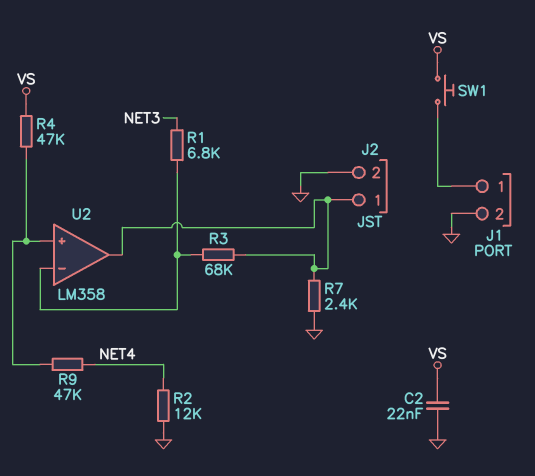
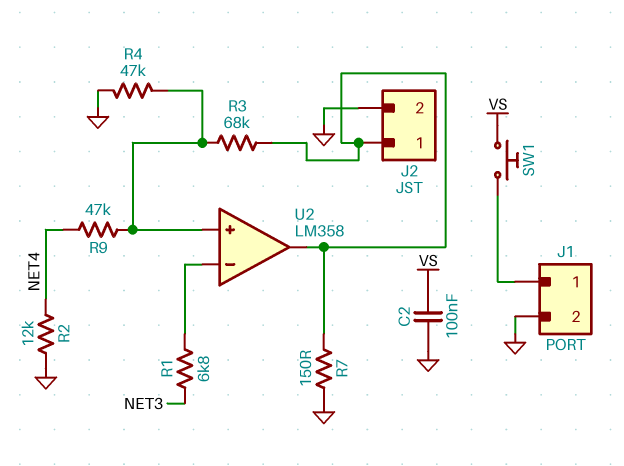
C2: 22nF (GND, VS) -> 100nF (GND, VS)
R3: 68k (J2/1, U2/in-) -> 68k (J2/1, U2/in+)
R4: 47k (U2/in+, VS) -> 47k (GND, U2/in+)
R7: 2.4k (GND, J2/1) -> 150 (GND, J2/1)

